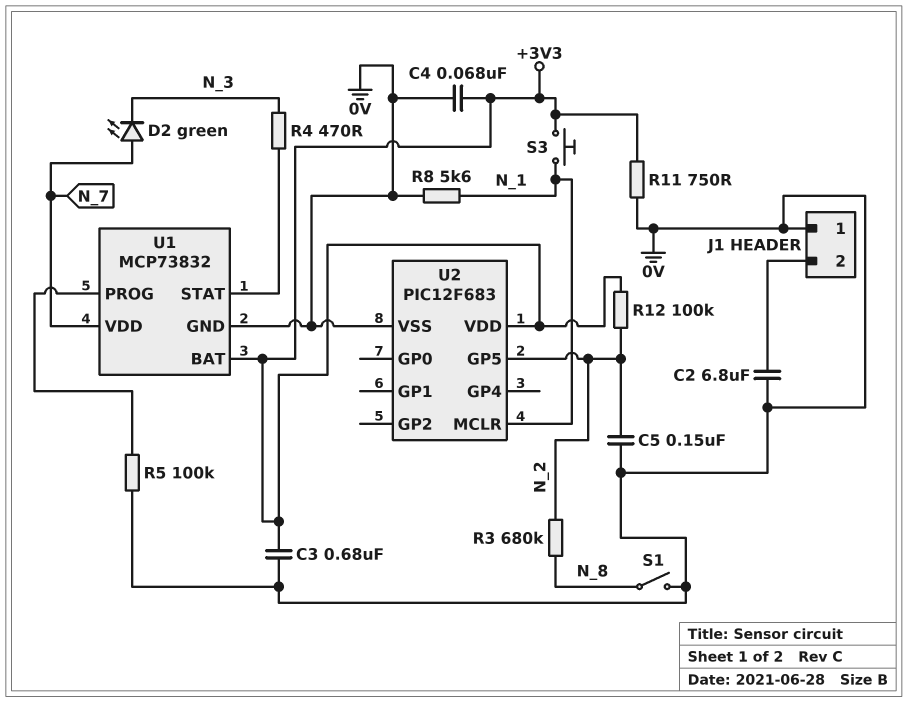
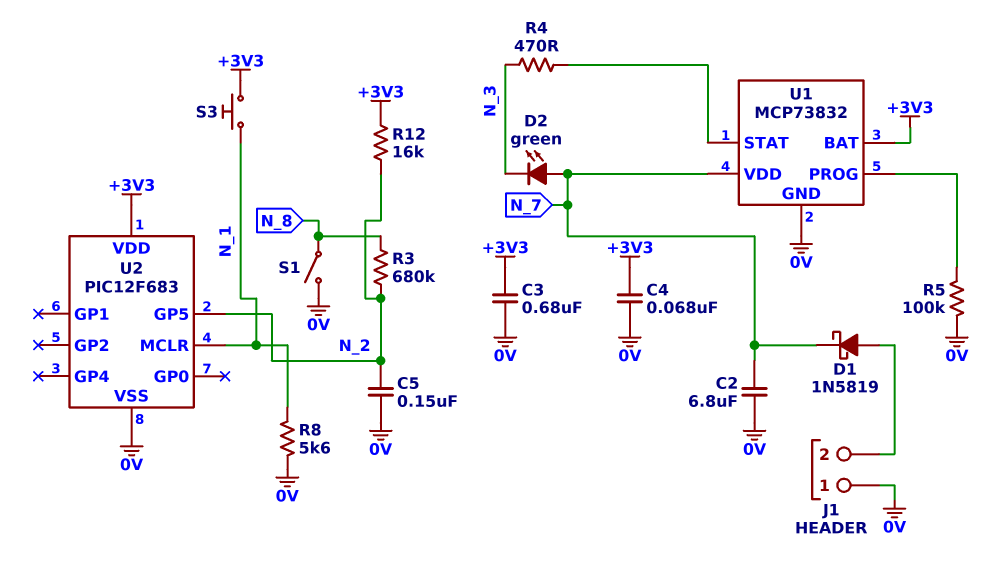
C2: 6.8uF (0V, J1/2) -> 6.8uF (0V, N_7)
D1: none -> schottky 1N5819 (A J1/2, K N_7)
R11: 750 (+3V3, 0V) -> none
R12: 100k (+3V3, N_2) -> 16k (+3V3, N_2)

